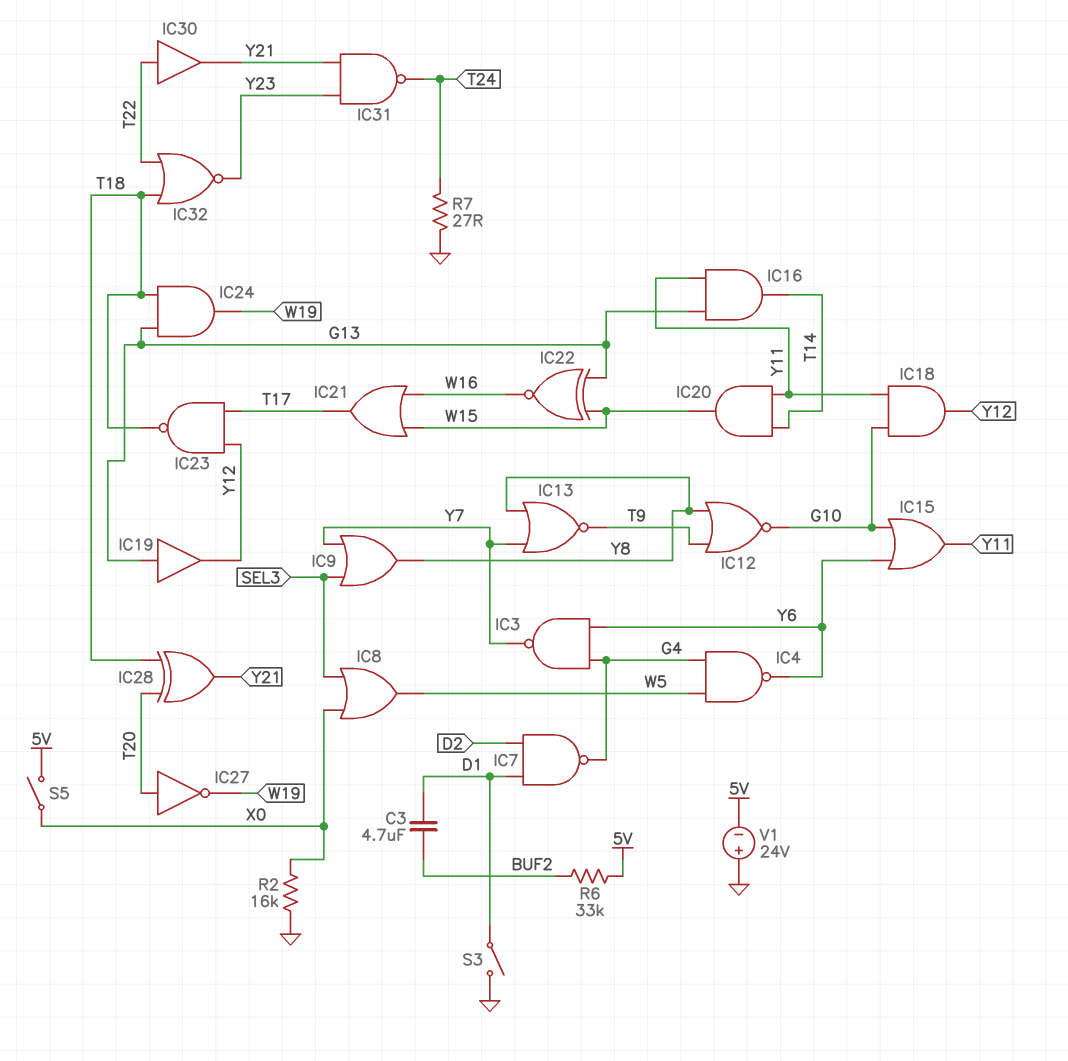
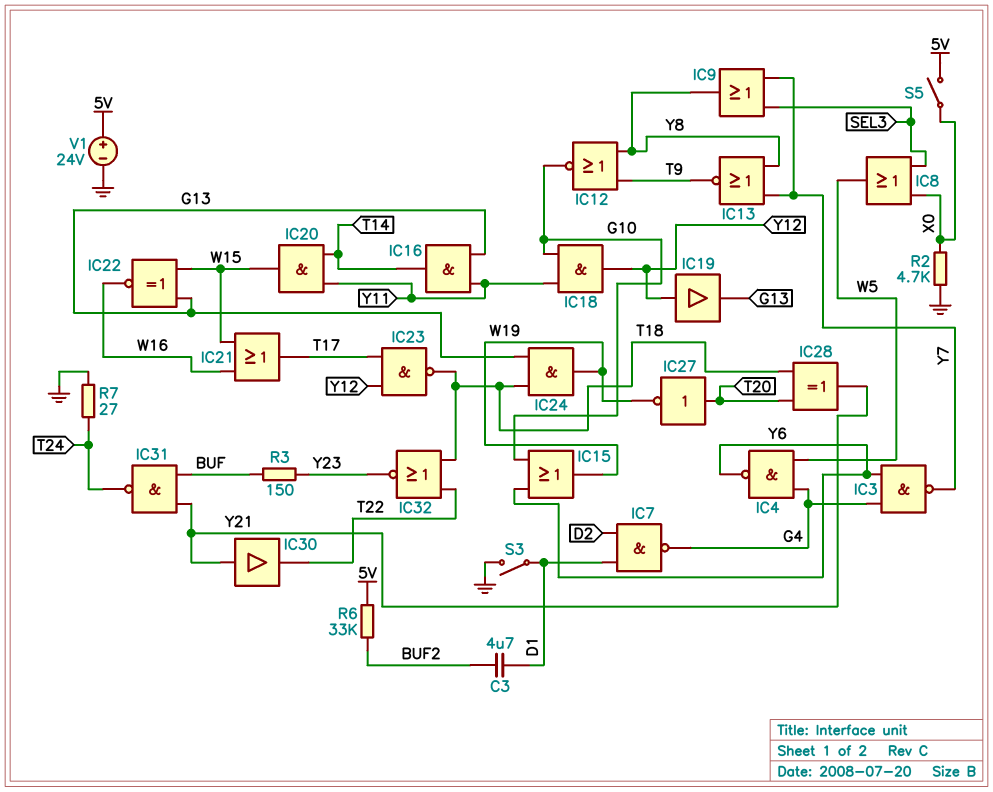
IC15: OR (in G10, in Y6, out Y11) -> OR (in G10, in Y6, out W19)
IC19: buffer (in G13, out Y12) -> buffer (in Y12, out G13)
IC30: buffer (in T22, out Y21) -> buffer (in Y21, out T22)
IC31: NAND (in Y21, in Y23, out T24) -> NAND (in BUF, in Y21, out T24)
R2: 16k (GND, X0) -> 4.7k (GND, X0)
R3: none -> 150 (BUF, Y23)
V1: 24V (plus GND, minus 5V) -> 24V (plus 5V, minus GND)

